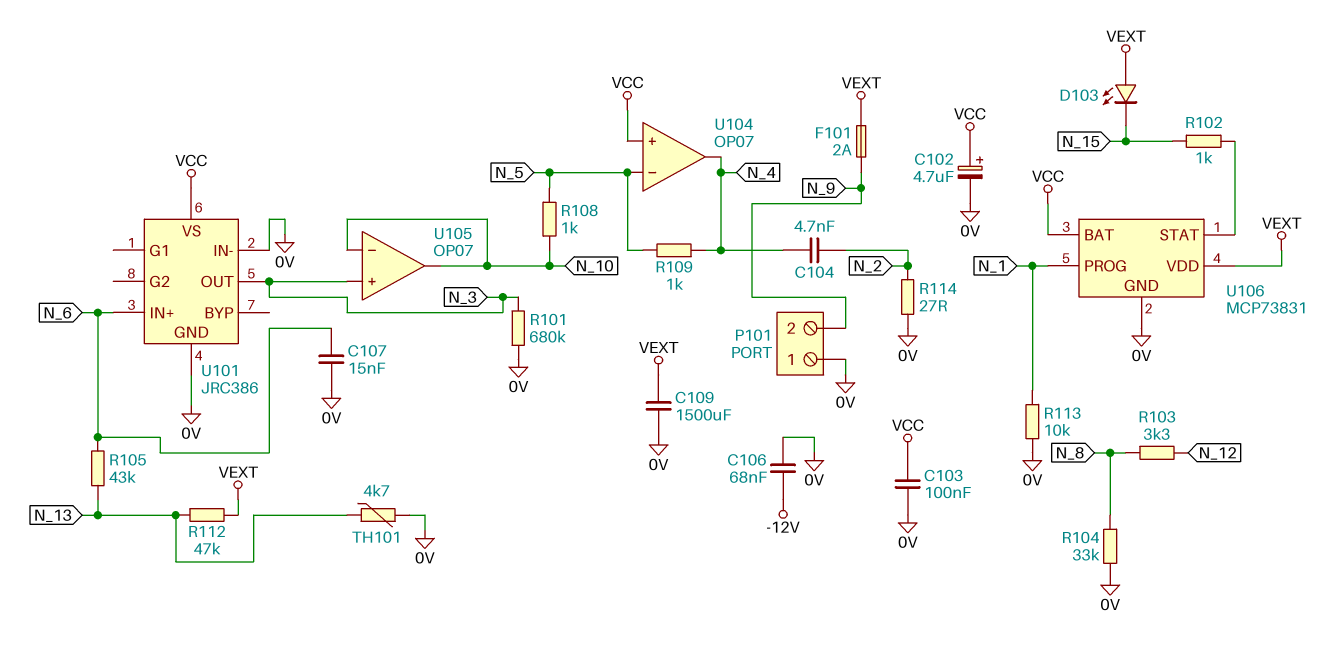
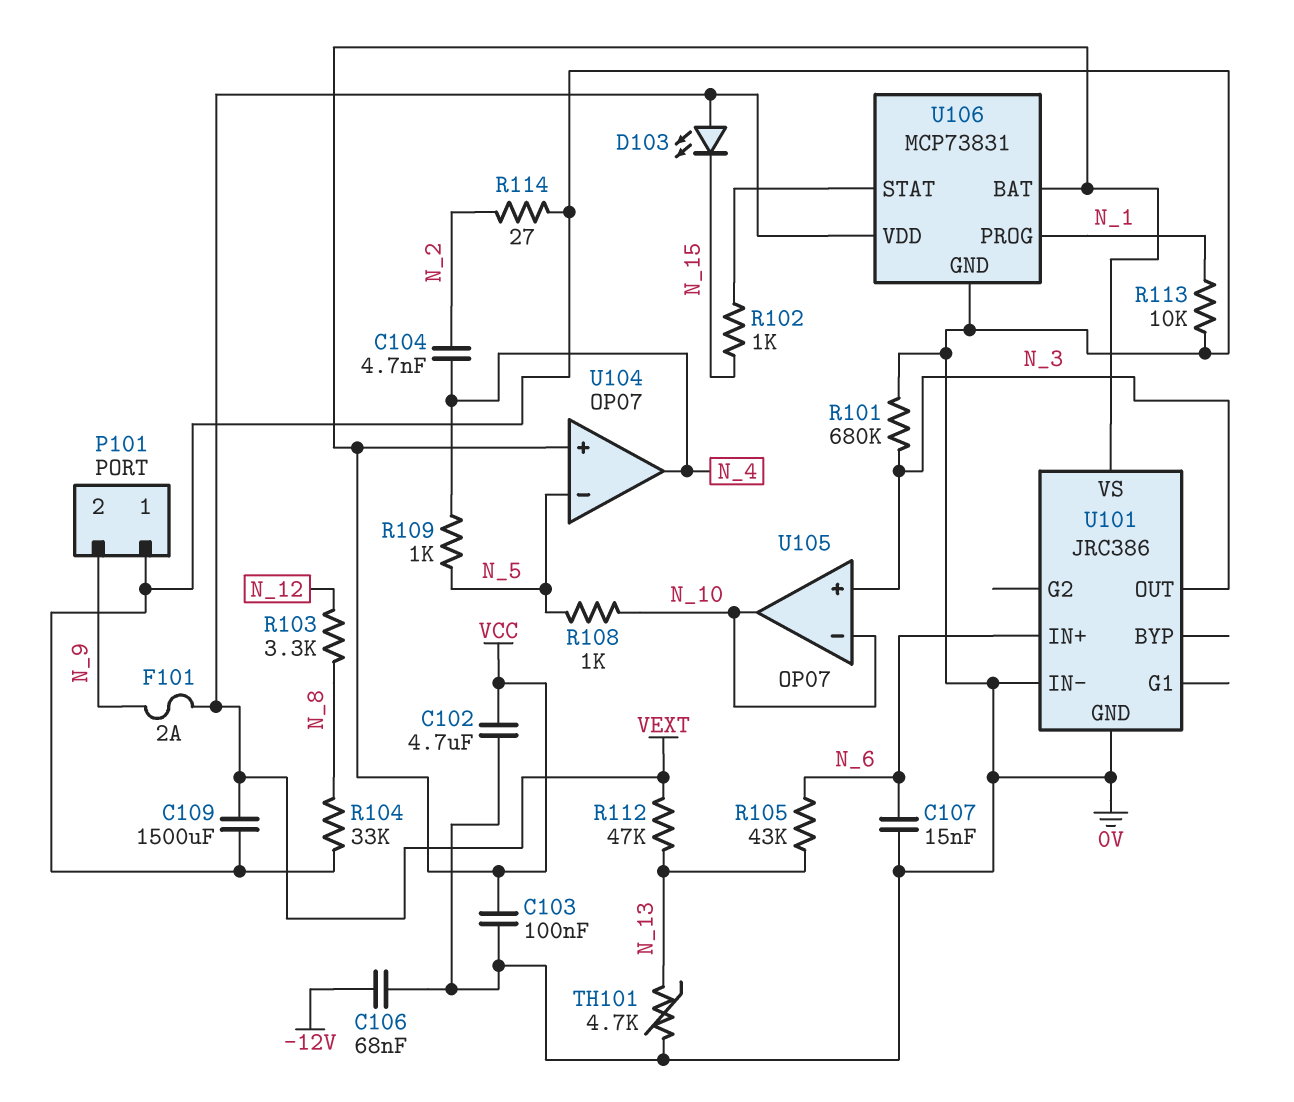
C102: 4.7uF (plus VCC, minus 0V) -> 4.7uF (0V, VCC)

